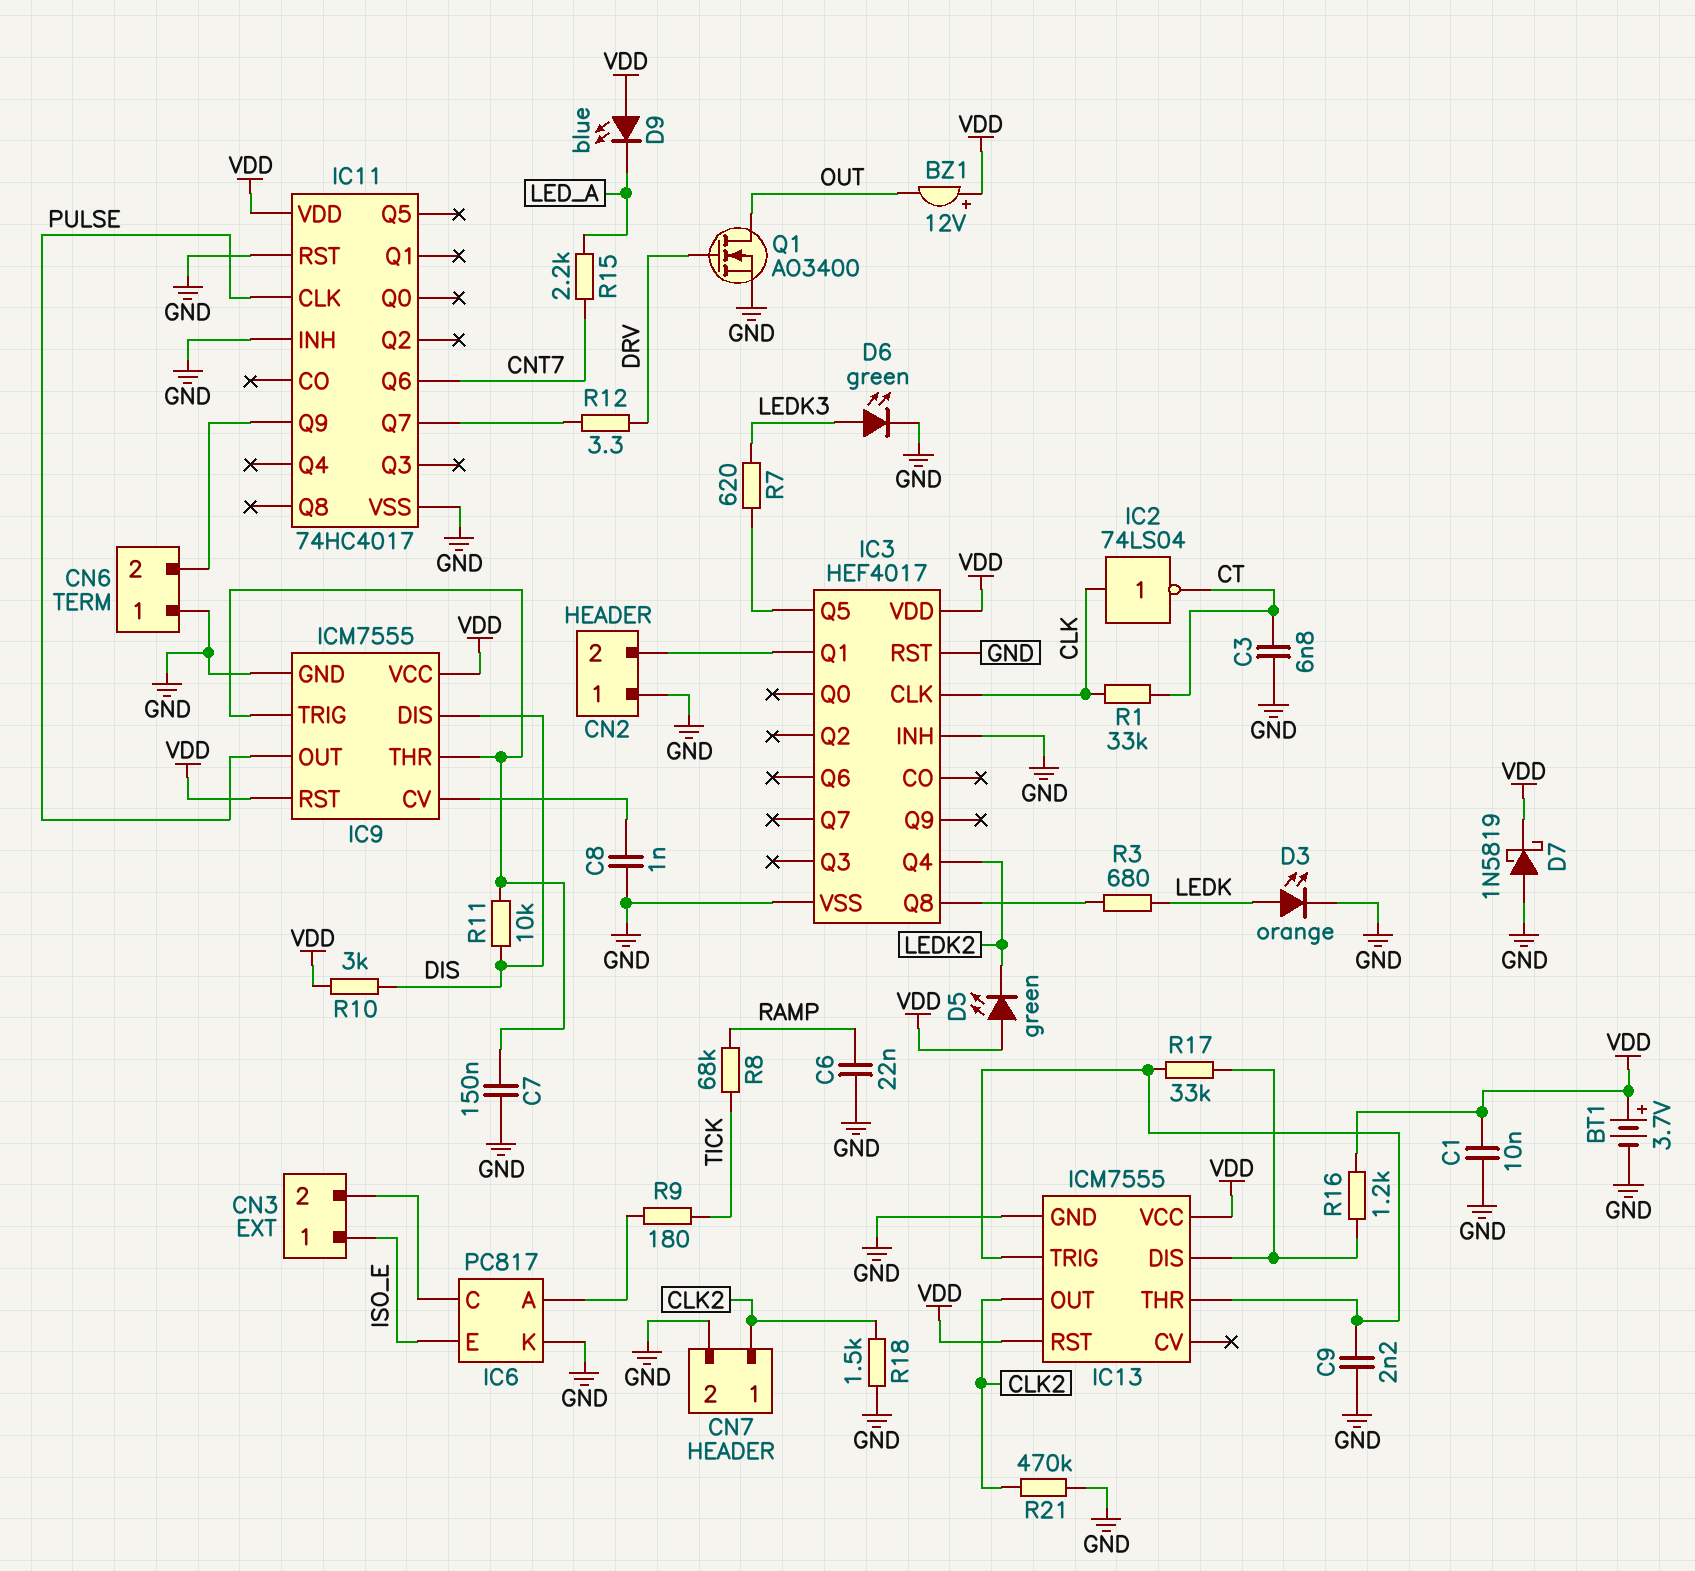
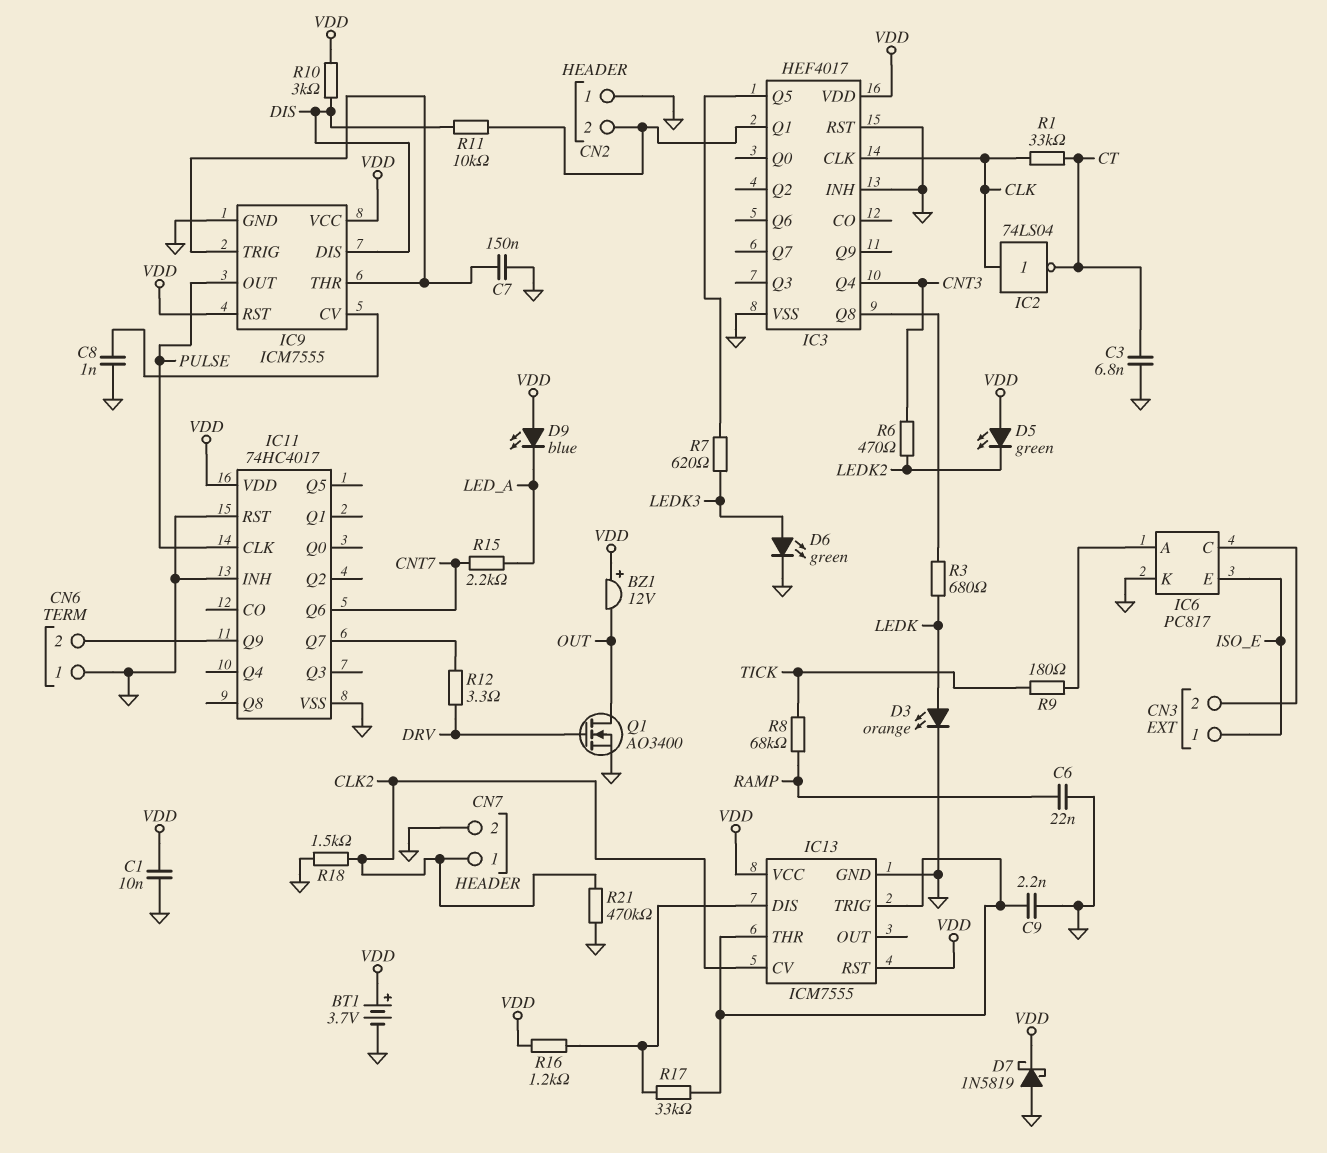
IC3 pin Q4: LEDK2 -> CNT3
IC13 pin CV: none -> CLK2
IC13 pin OUT: CLK2 -> none
R6: none -> 470 (CNT3, LEDK2)
R11: 10k (DIS, IC9/THR) -> 10k (CN2/2, DIS)

